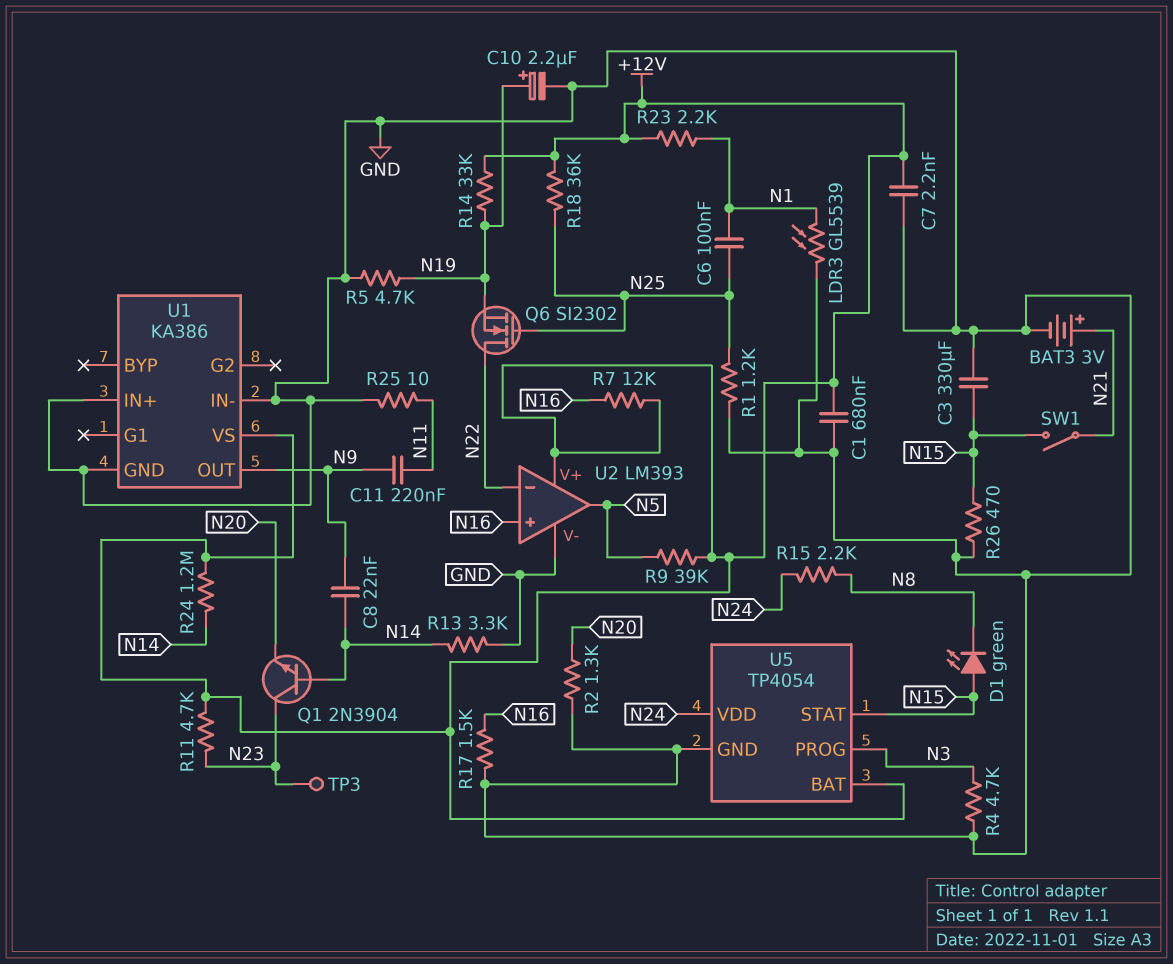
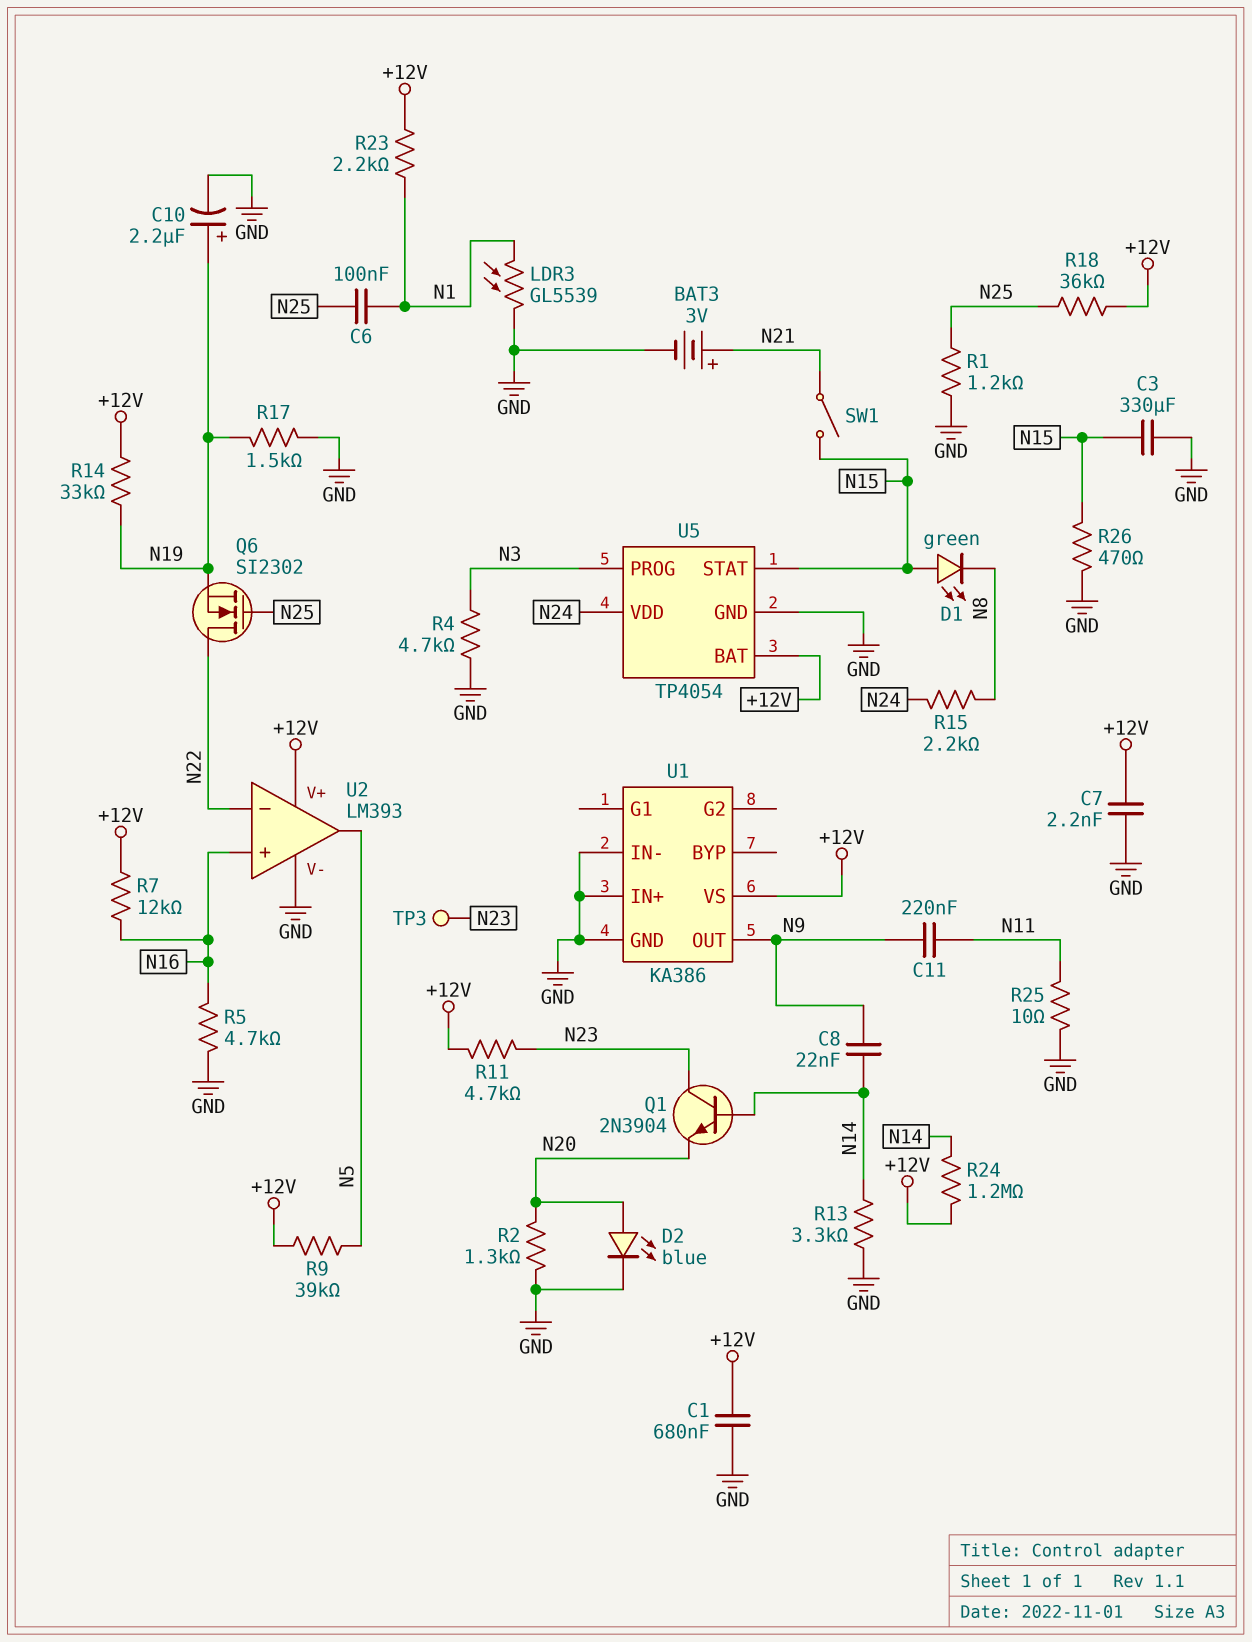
D2: none -> LED blue (A N20, K GND)
R5: 4.7k (GND, N19) -> 4.7k (GND, N16)
R17: 1.5k (GND, N16) -> 1.5k (GND, N19)

